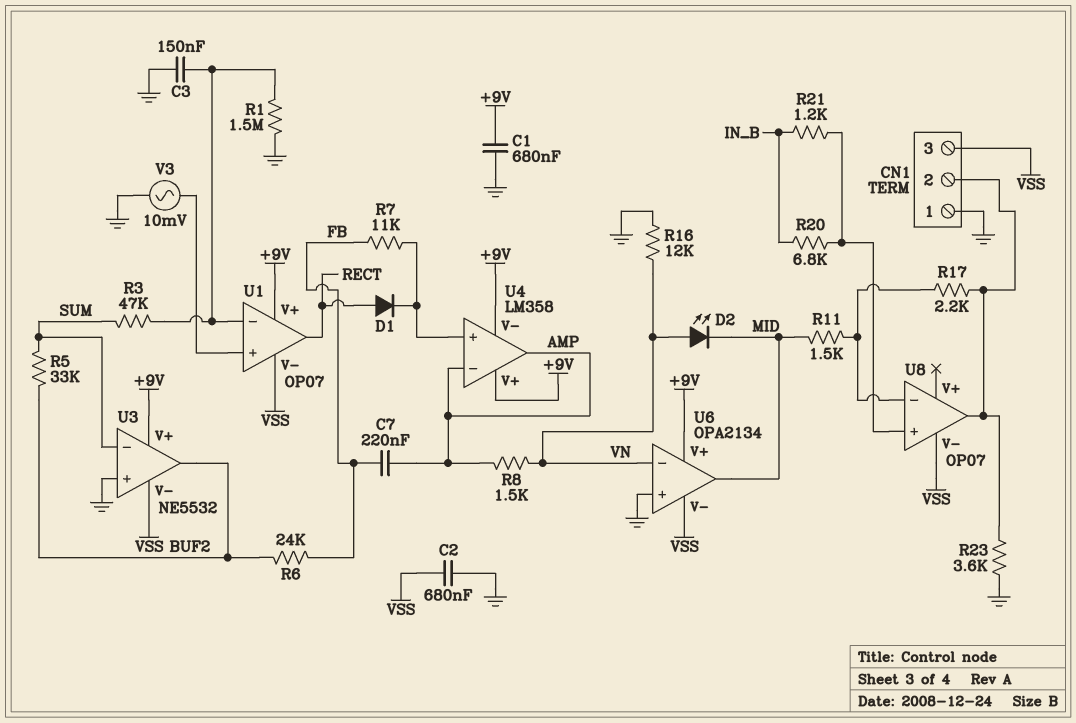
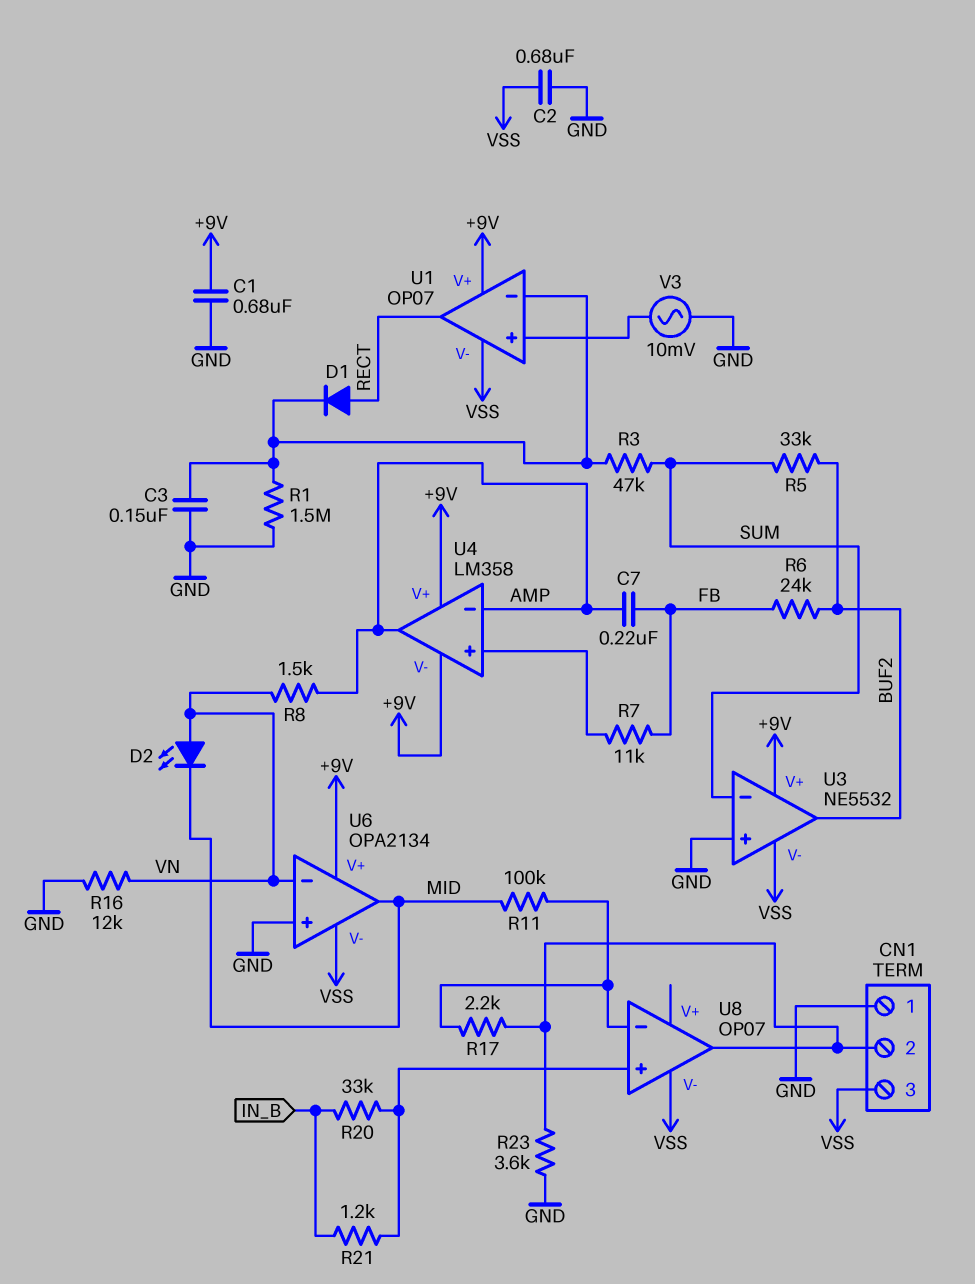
D1: diode (A RECT, K U4/in+) -> diode (A RECT, K U1/in-)
R11: 1.5k (MID, U8/in-) -> 100k (MID, U8/in-)
R20: 6.8k (IN_B, U8/in+) -> 33k (IN_B, U8/in+)

